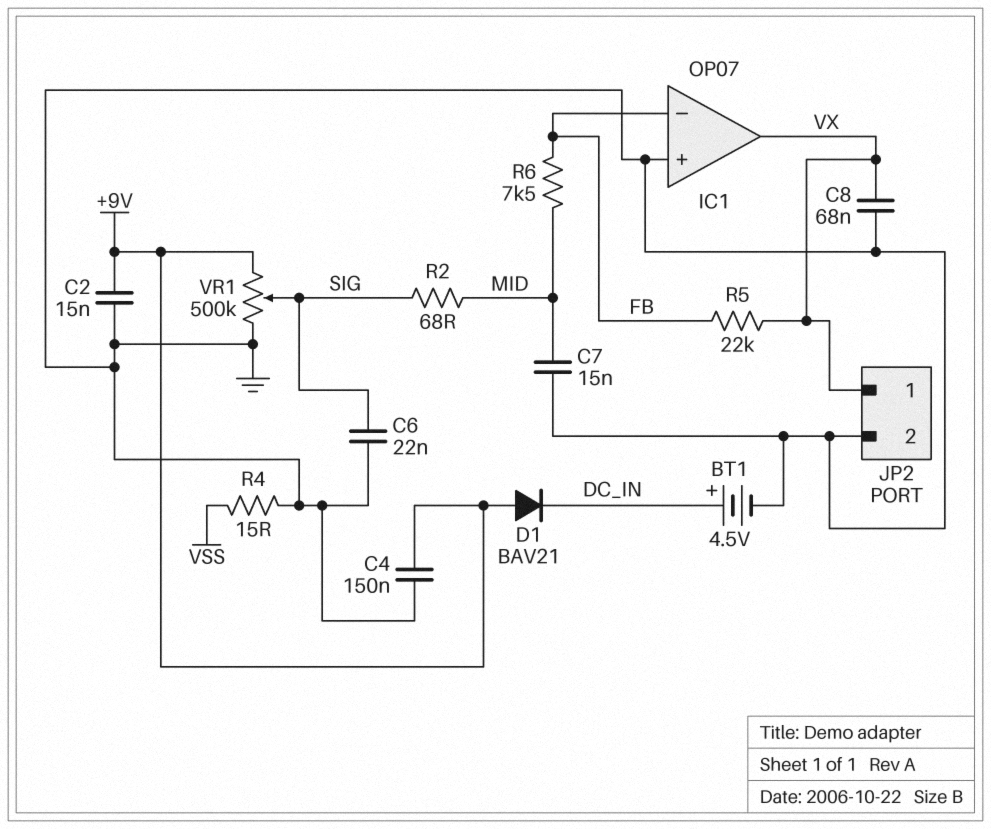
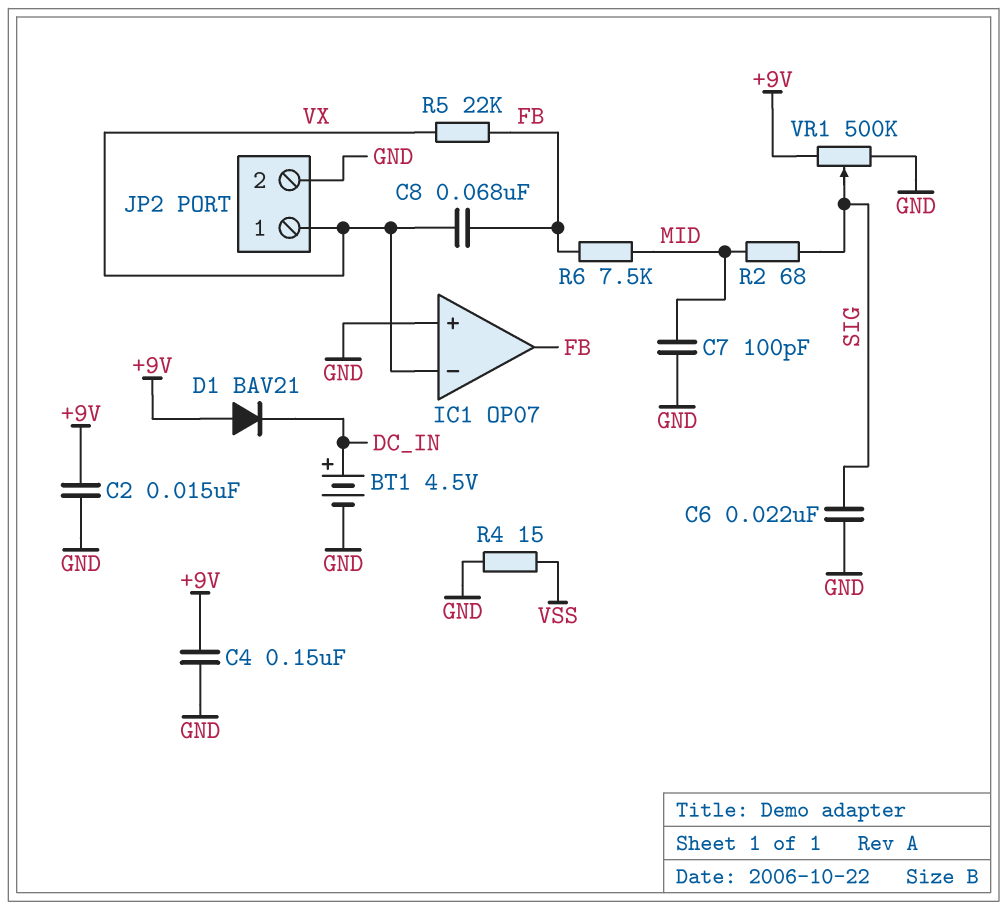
C7: 15nF (GND, MID) -> 100pF (GND, MID)
C8: 68nF (GND, VX) -> 68nF (FB, VX)
IC1 pin in-: FB -> VX
IC1 pin out: VX -> FB

